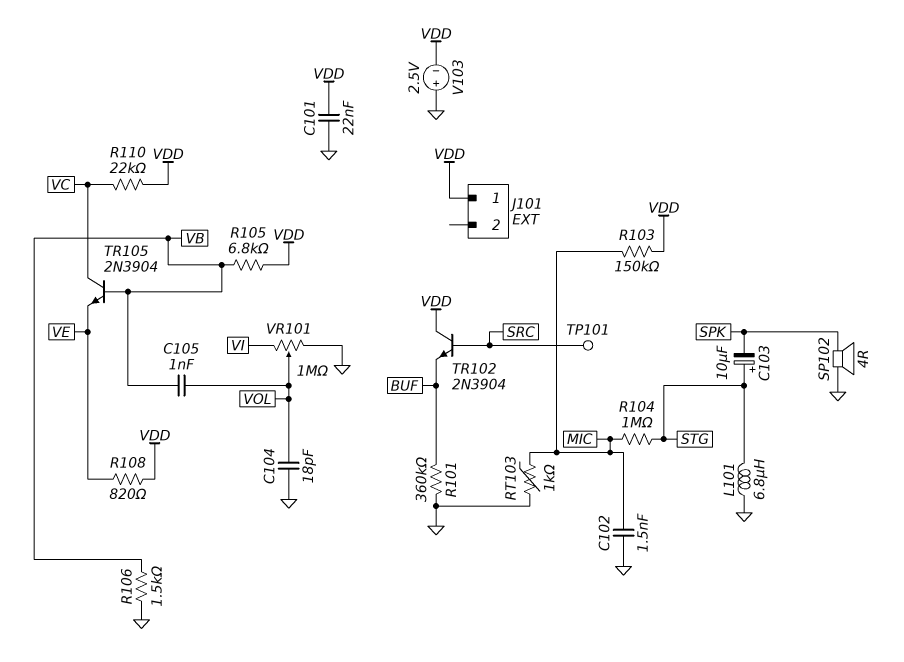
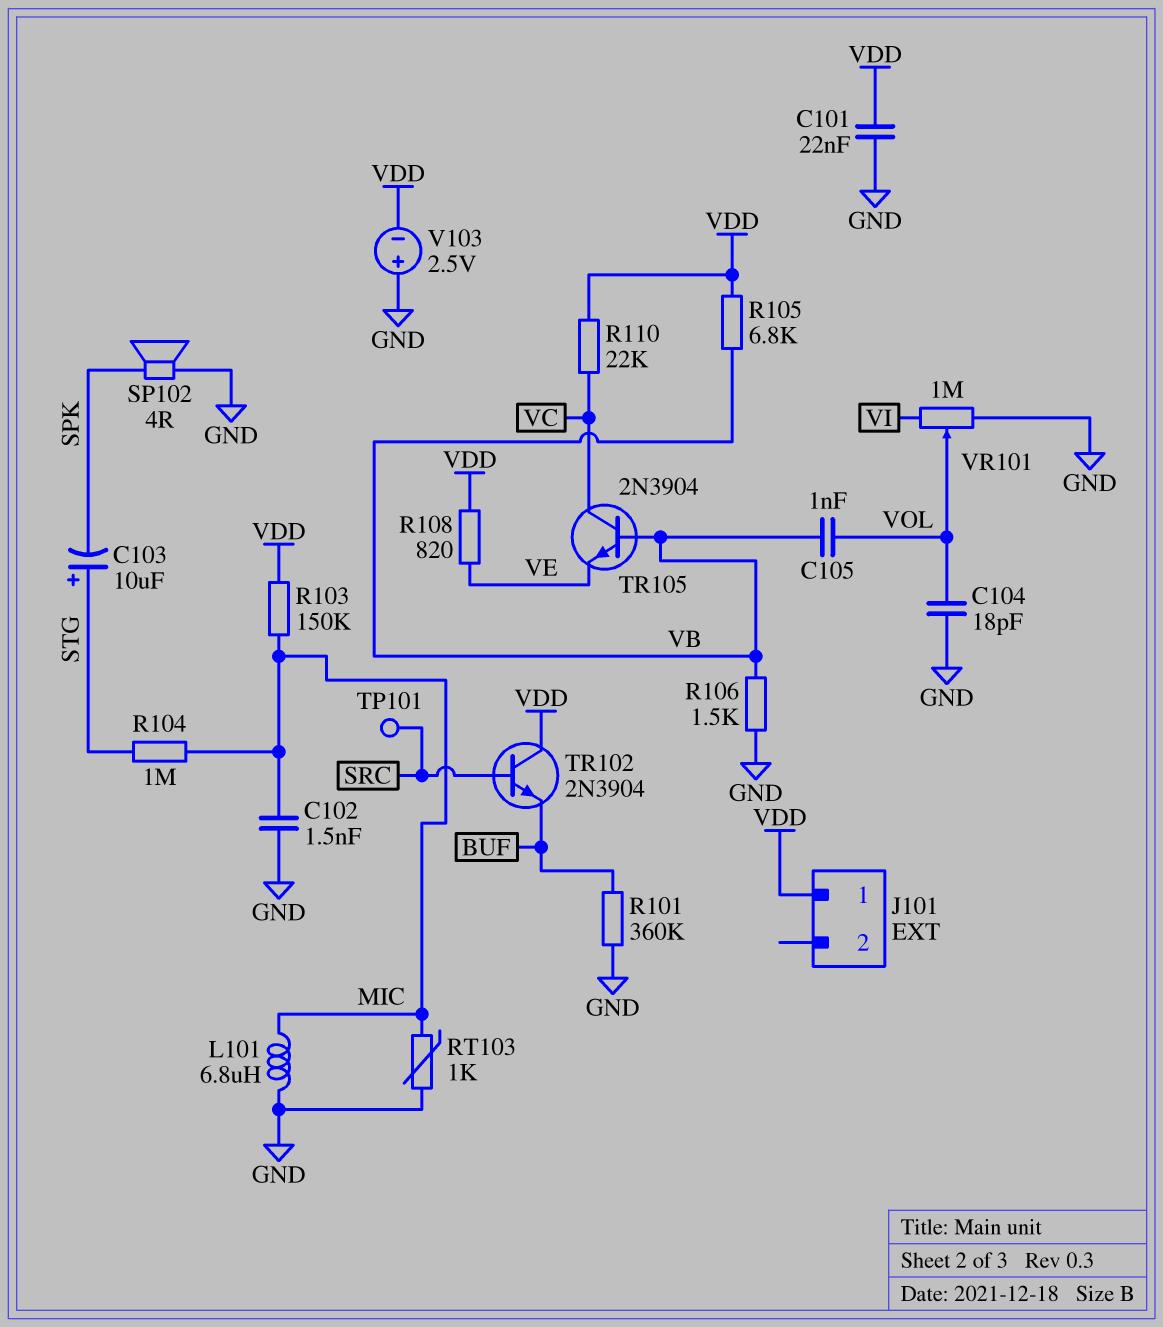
L101: 6.8uH (GND, STG) -> 6.8uH (GND, MIC)

